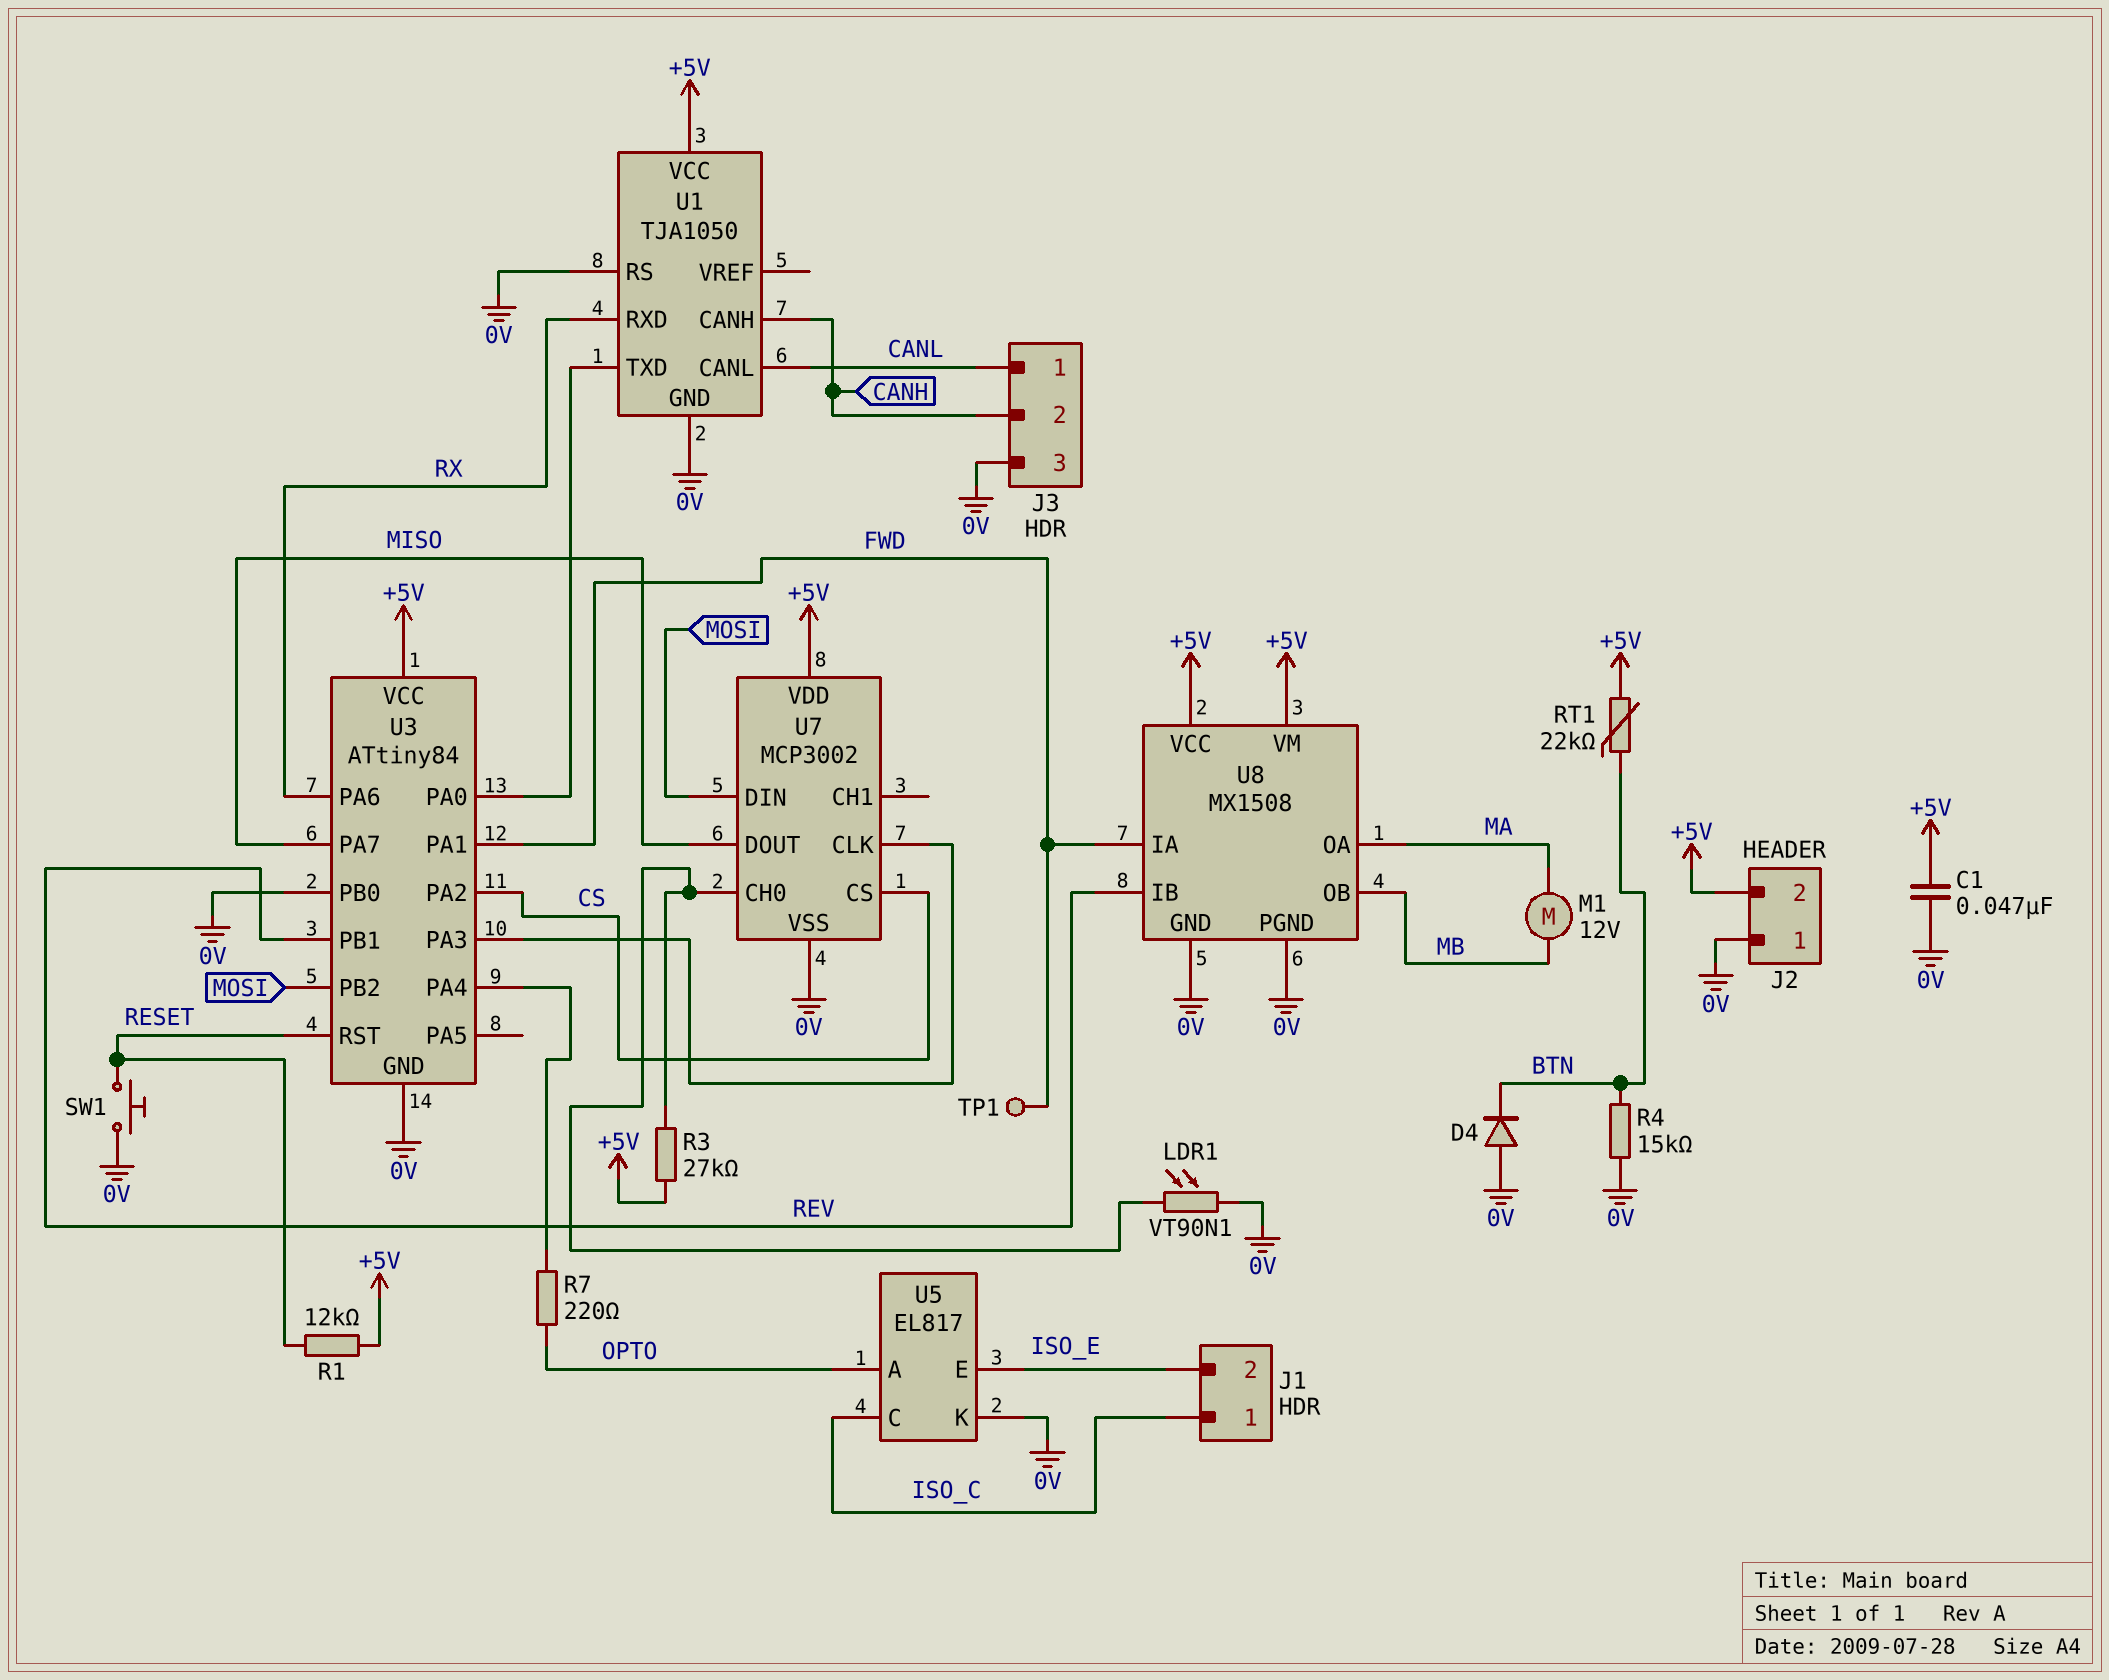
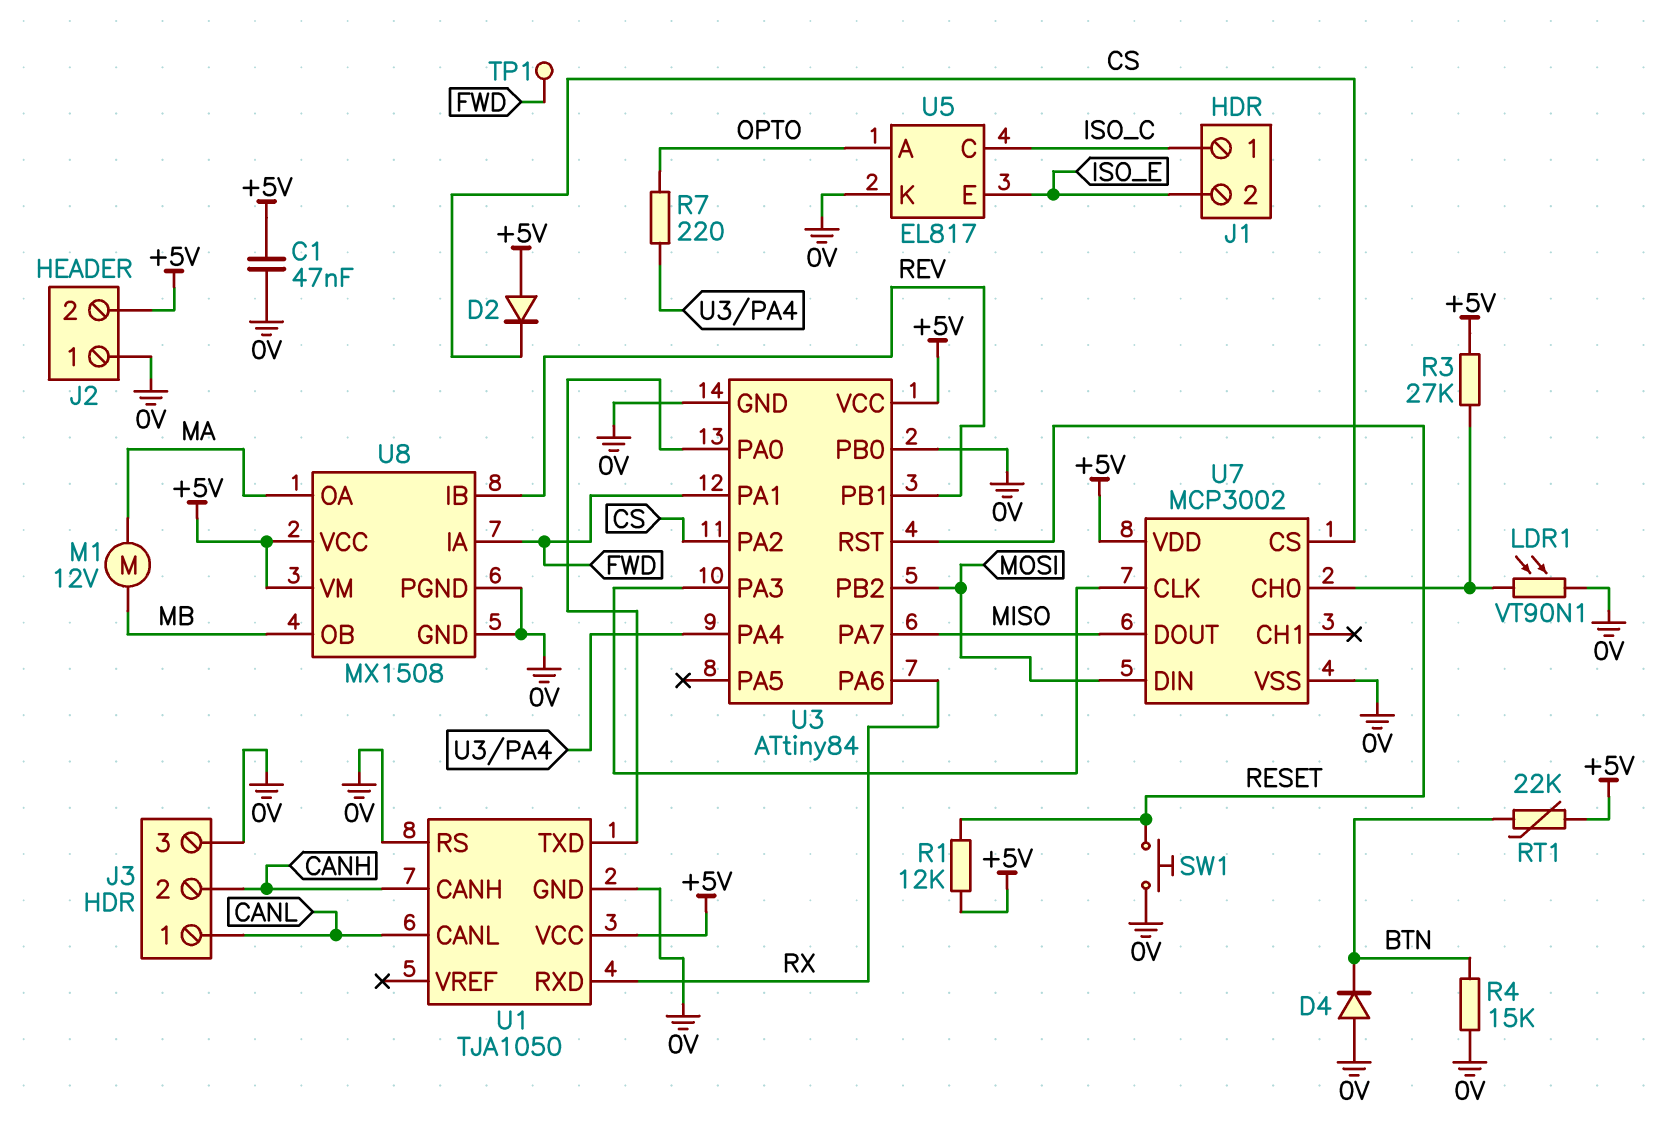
D2: none -> diode (A +5V, K CS)

